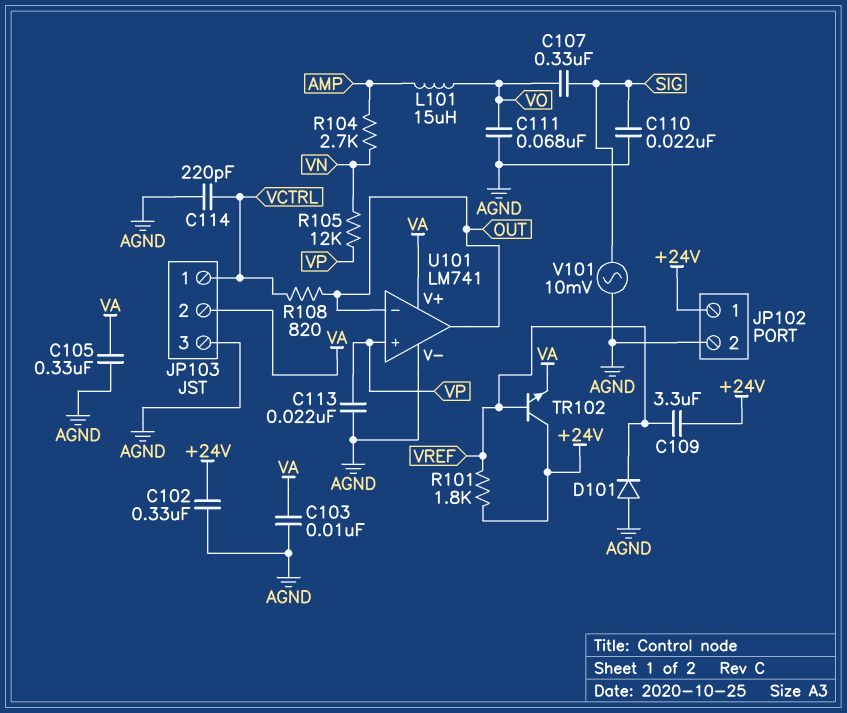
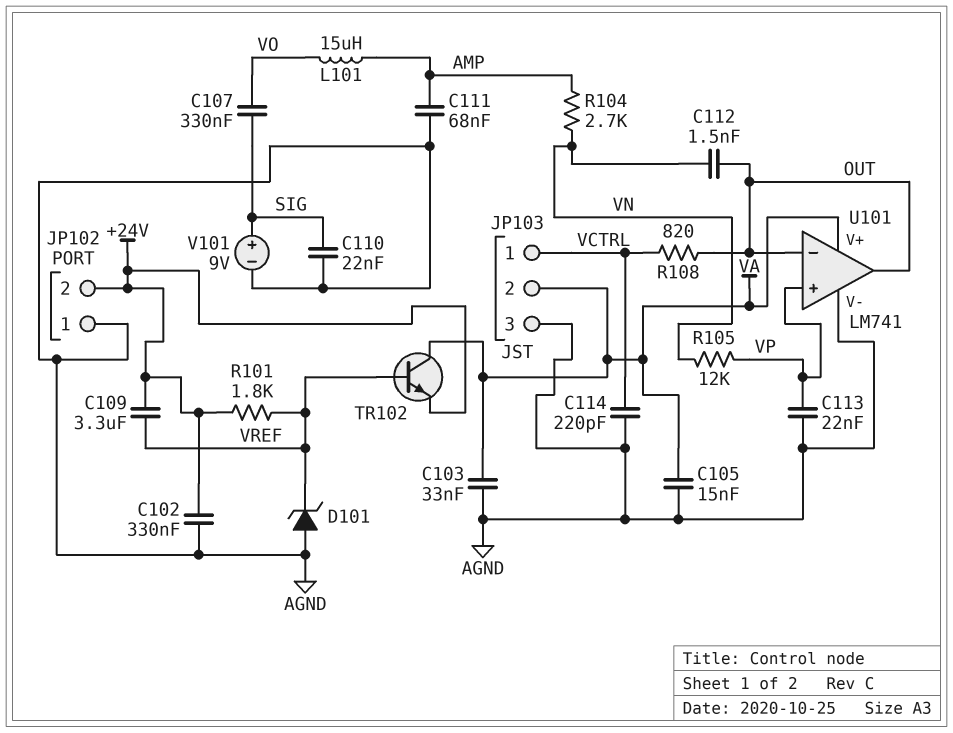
C103: 10nF (AGND, VA) -> 33nF (AGND, VA)
C105: 330nF (AGND, VA) -> 15nF (AGND, VA)
C111: 68nF (AGND, VO) -> 68nF (AGND, AMP)
C112: none -> 1.5nF (OUT, VN)
D101: diode (A AGND, K VREF) -> zener (A AGND, K VREF)
JP102 pin 1: +24V -> AGND
JP102 pin 2: AGND -> +24V
TR102: NPN (B VREF, C +24V, E VA) -> NPN (B VREF, C VA, E +24V)
V101: AC 10mV (AGND, SIG) -> 9V (plus SIG, minus AGND)

